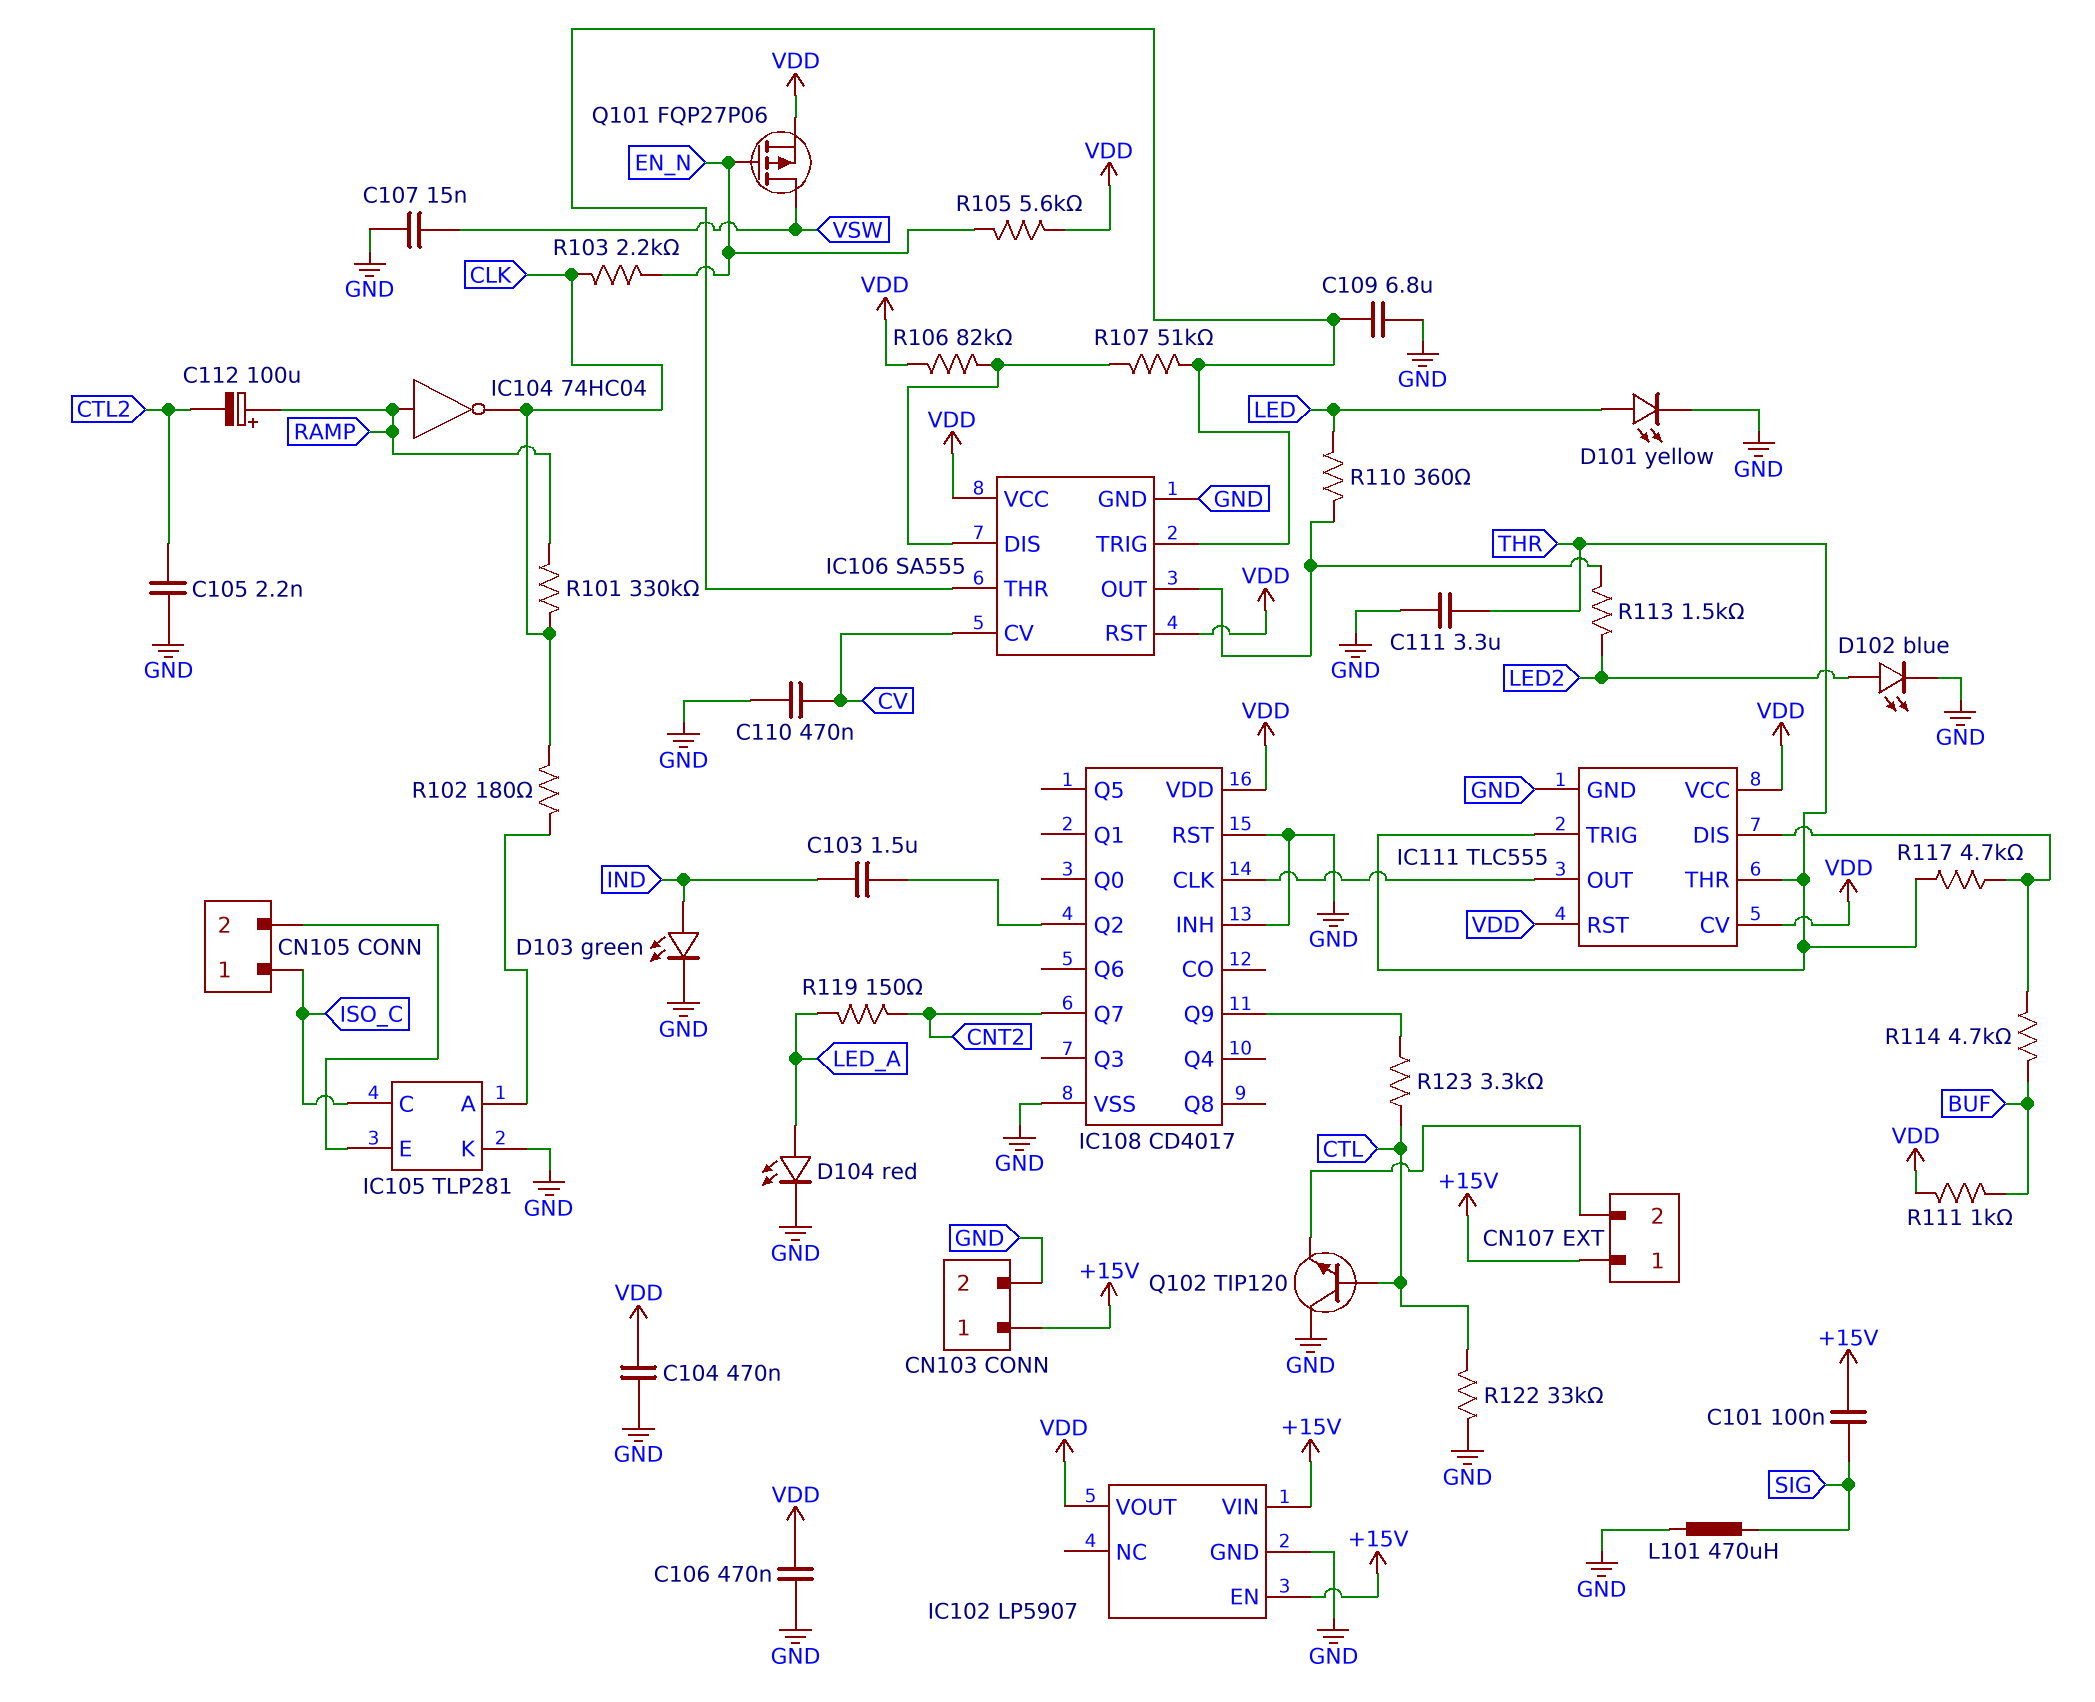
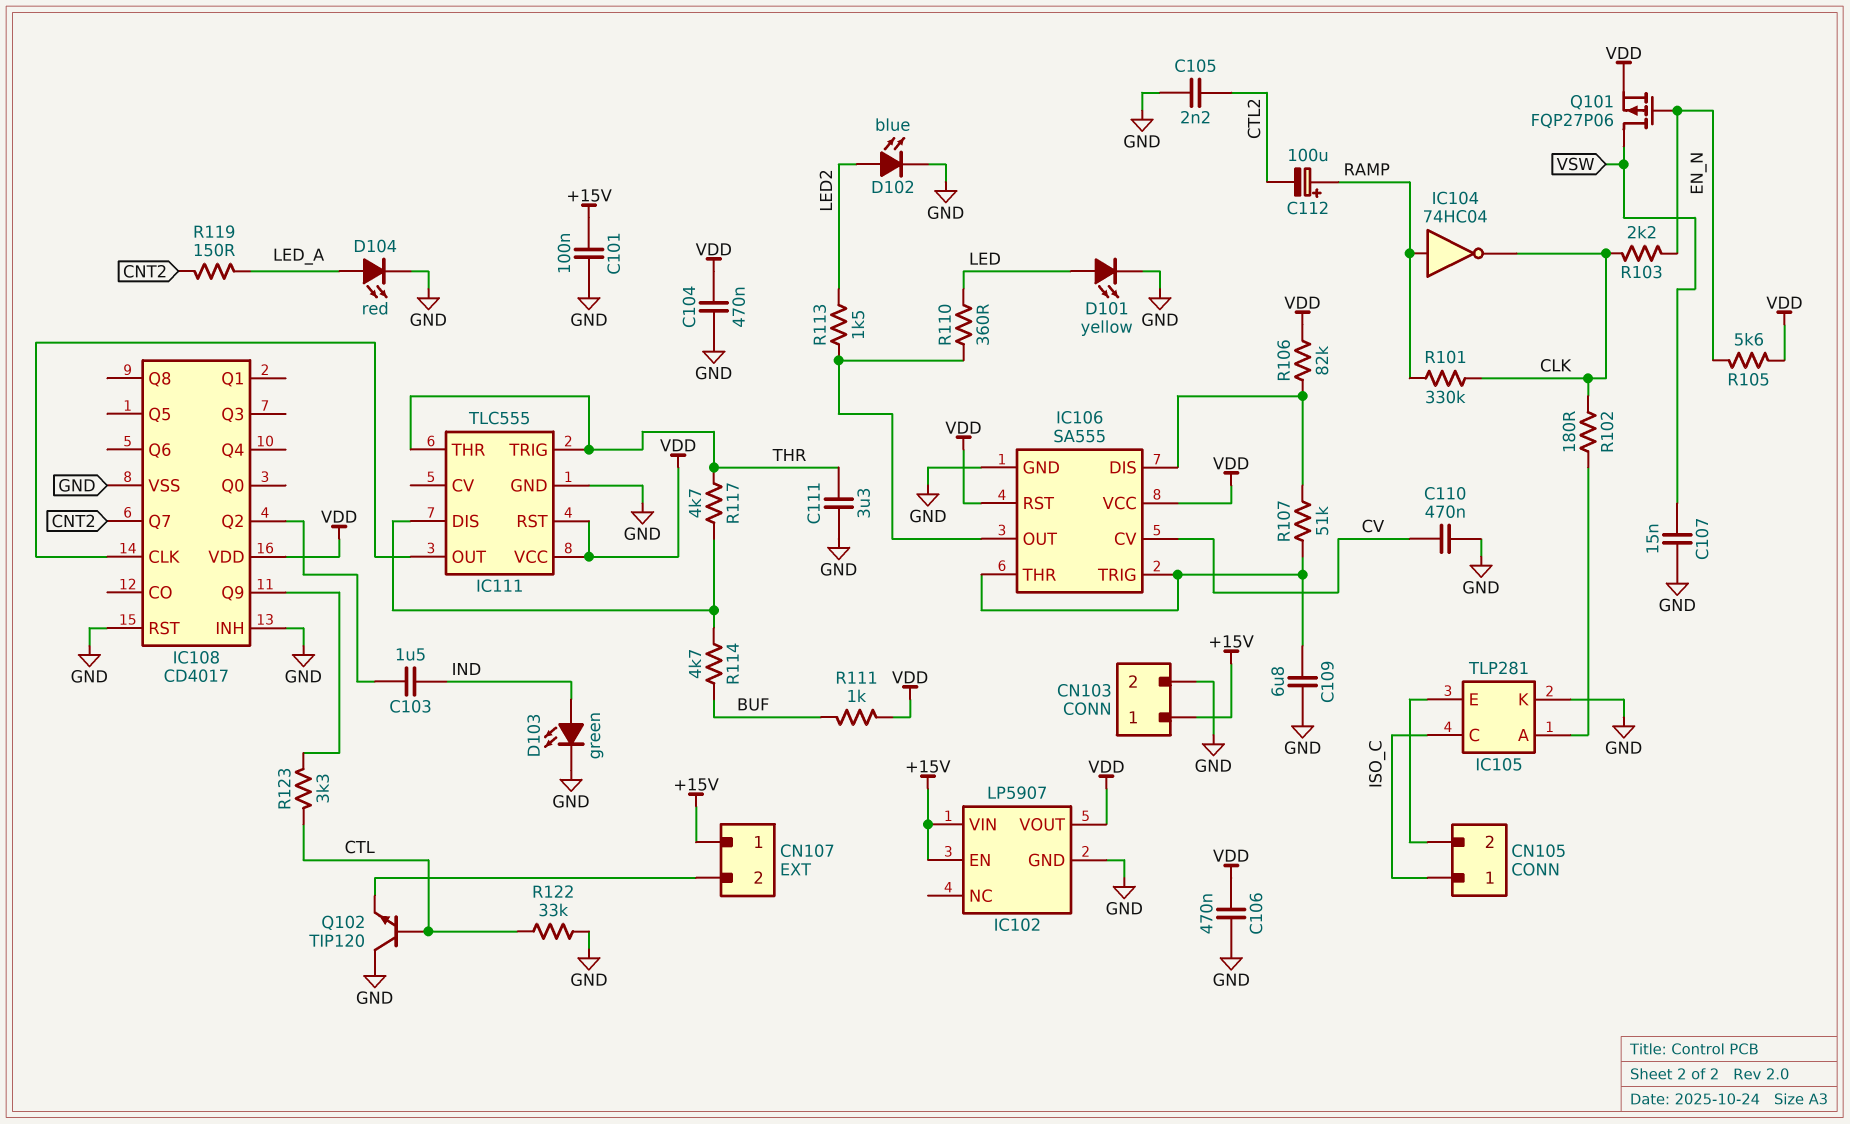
C101: 100nF (+15V, SIG) -> 100nF (+15V, GND)
IC111 pin CV: VDD -> none
L101: 470uH (GND, SIG) -> none

